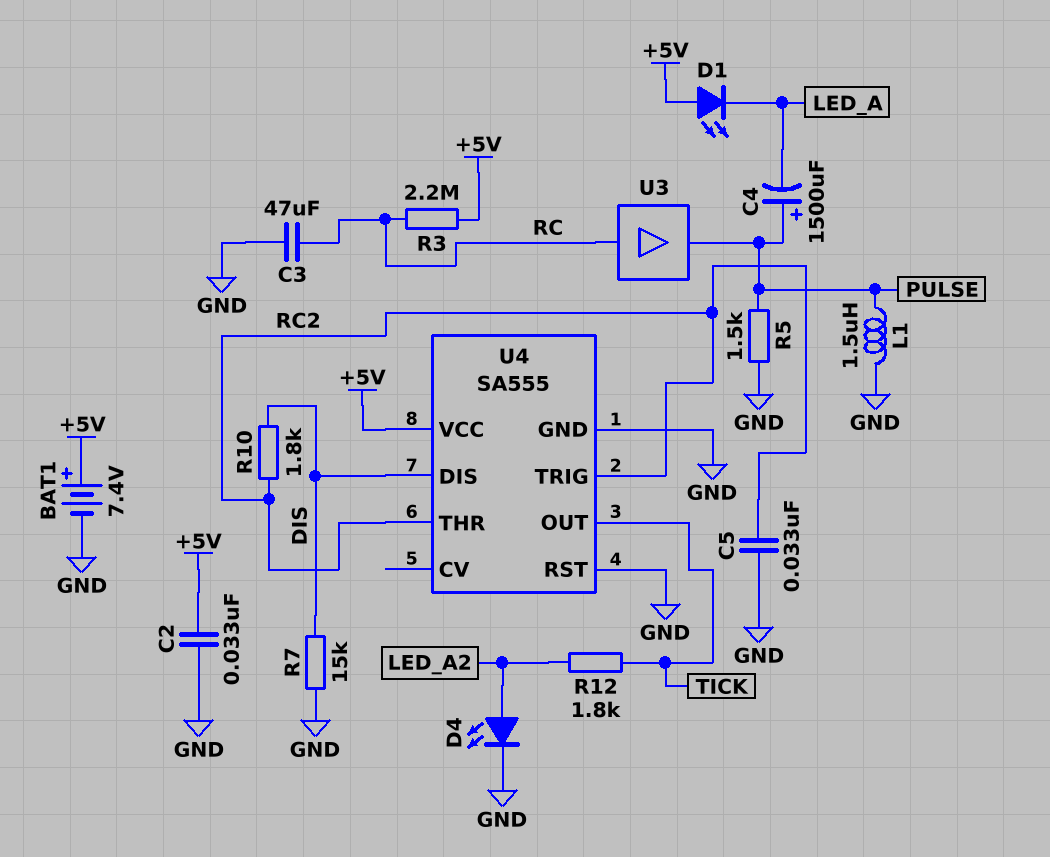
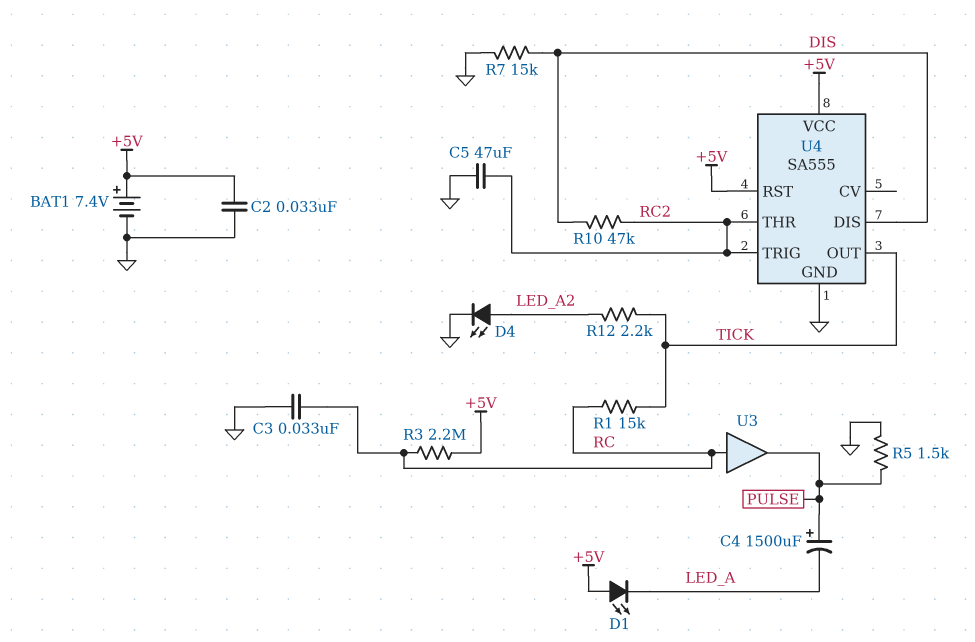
C3: 47uF (GND, RC) -> 33nF (GND, RC)
C5: 33nF (GND, RC2) -> 47uF (GND, RC2)
L1: 1.5uH (GND, PULSE) -> none
R1: none -> 15k (RC, TICK)
R10: 1.8k (DIS, RC2) -> 47k (DIS, RC2)
R12: 1.8k (LED_A2, TICK) -> 2.2k (LED_A2, TICK)
U4 pin RST: GND -> +5V

